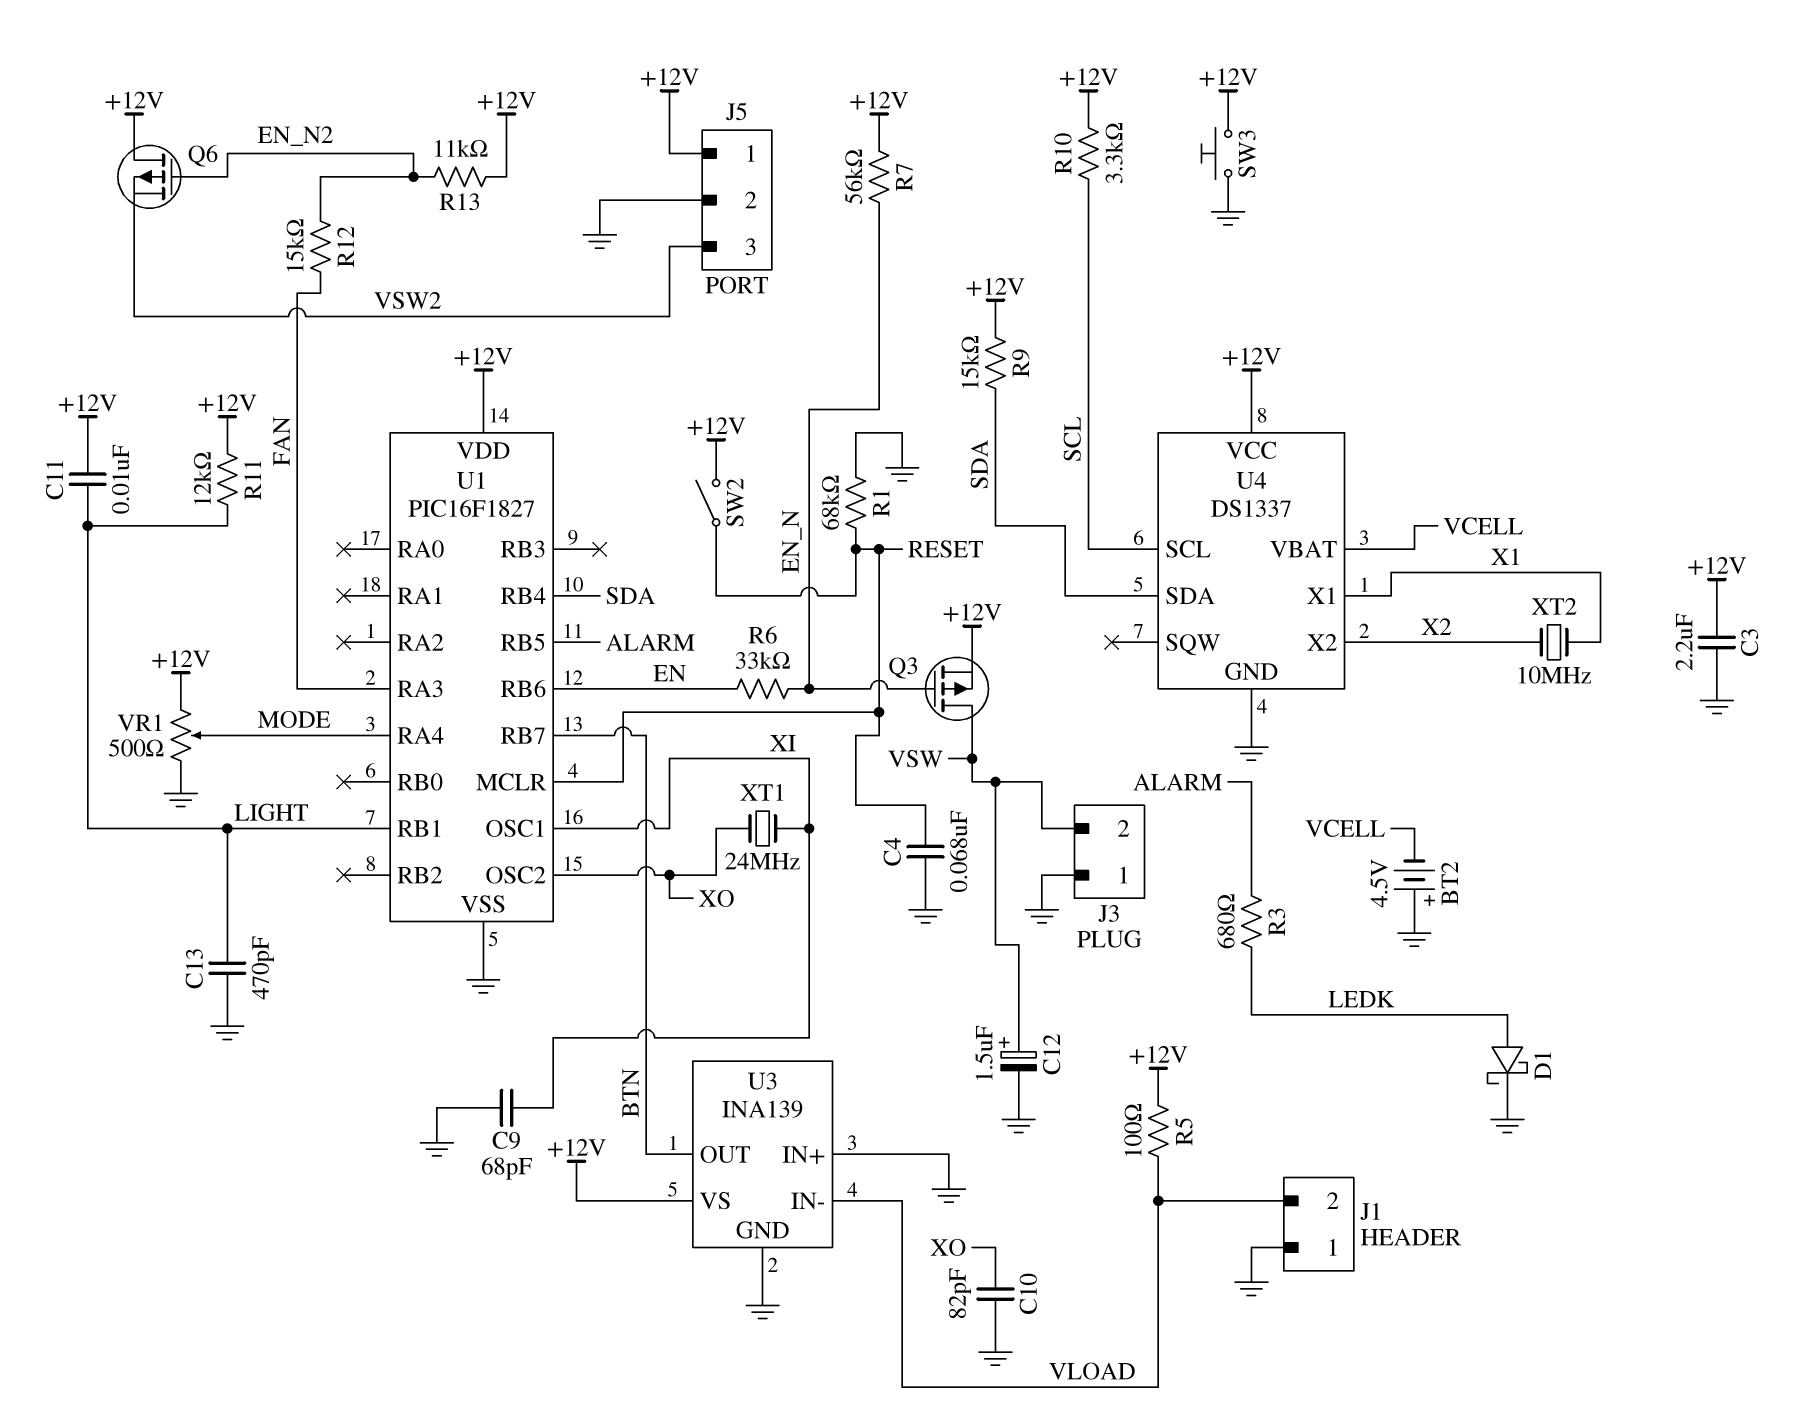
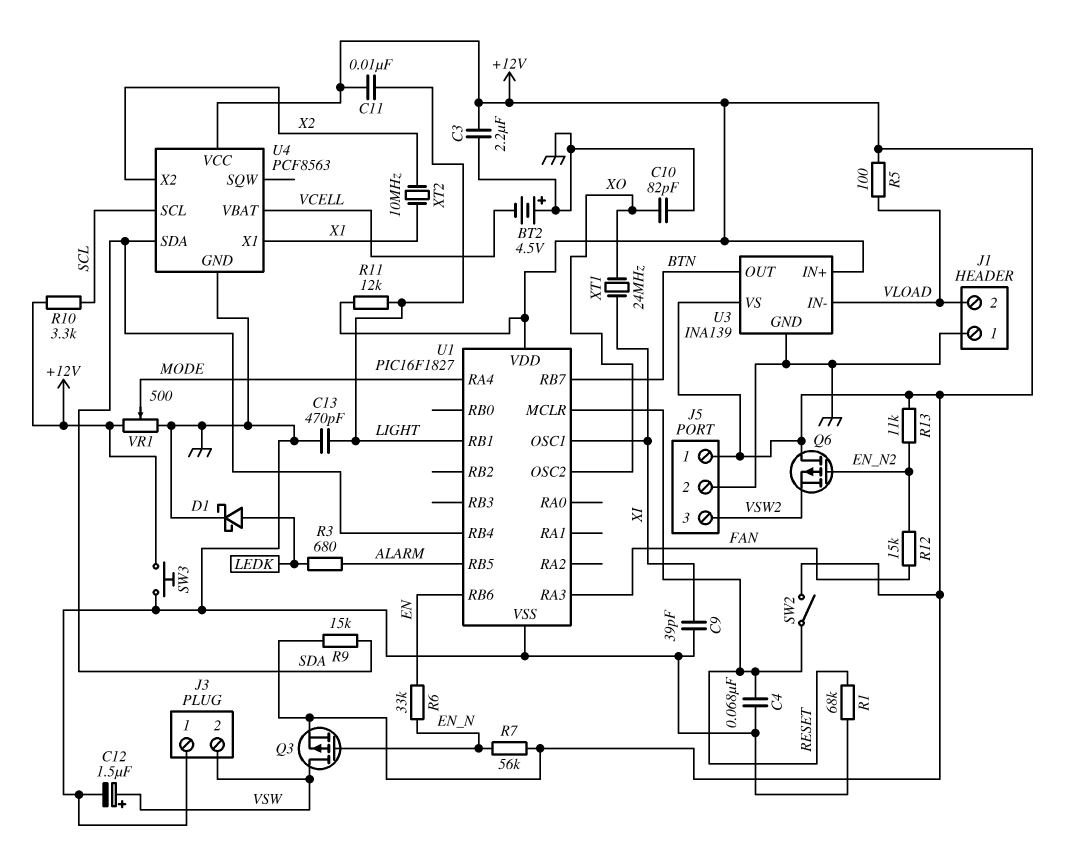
C9: 68pF (GND, XI) -> 39pF (GND, XI)
U3 pin IN+: GND -> +12V
U4: DS1337 -> PCF8563

